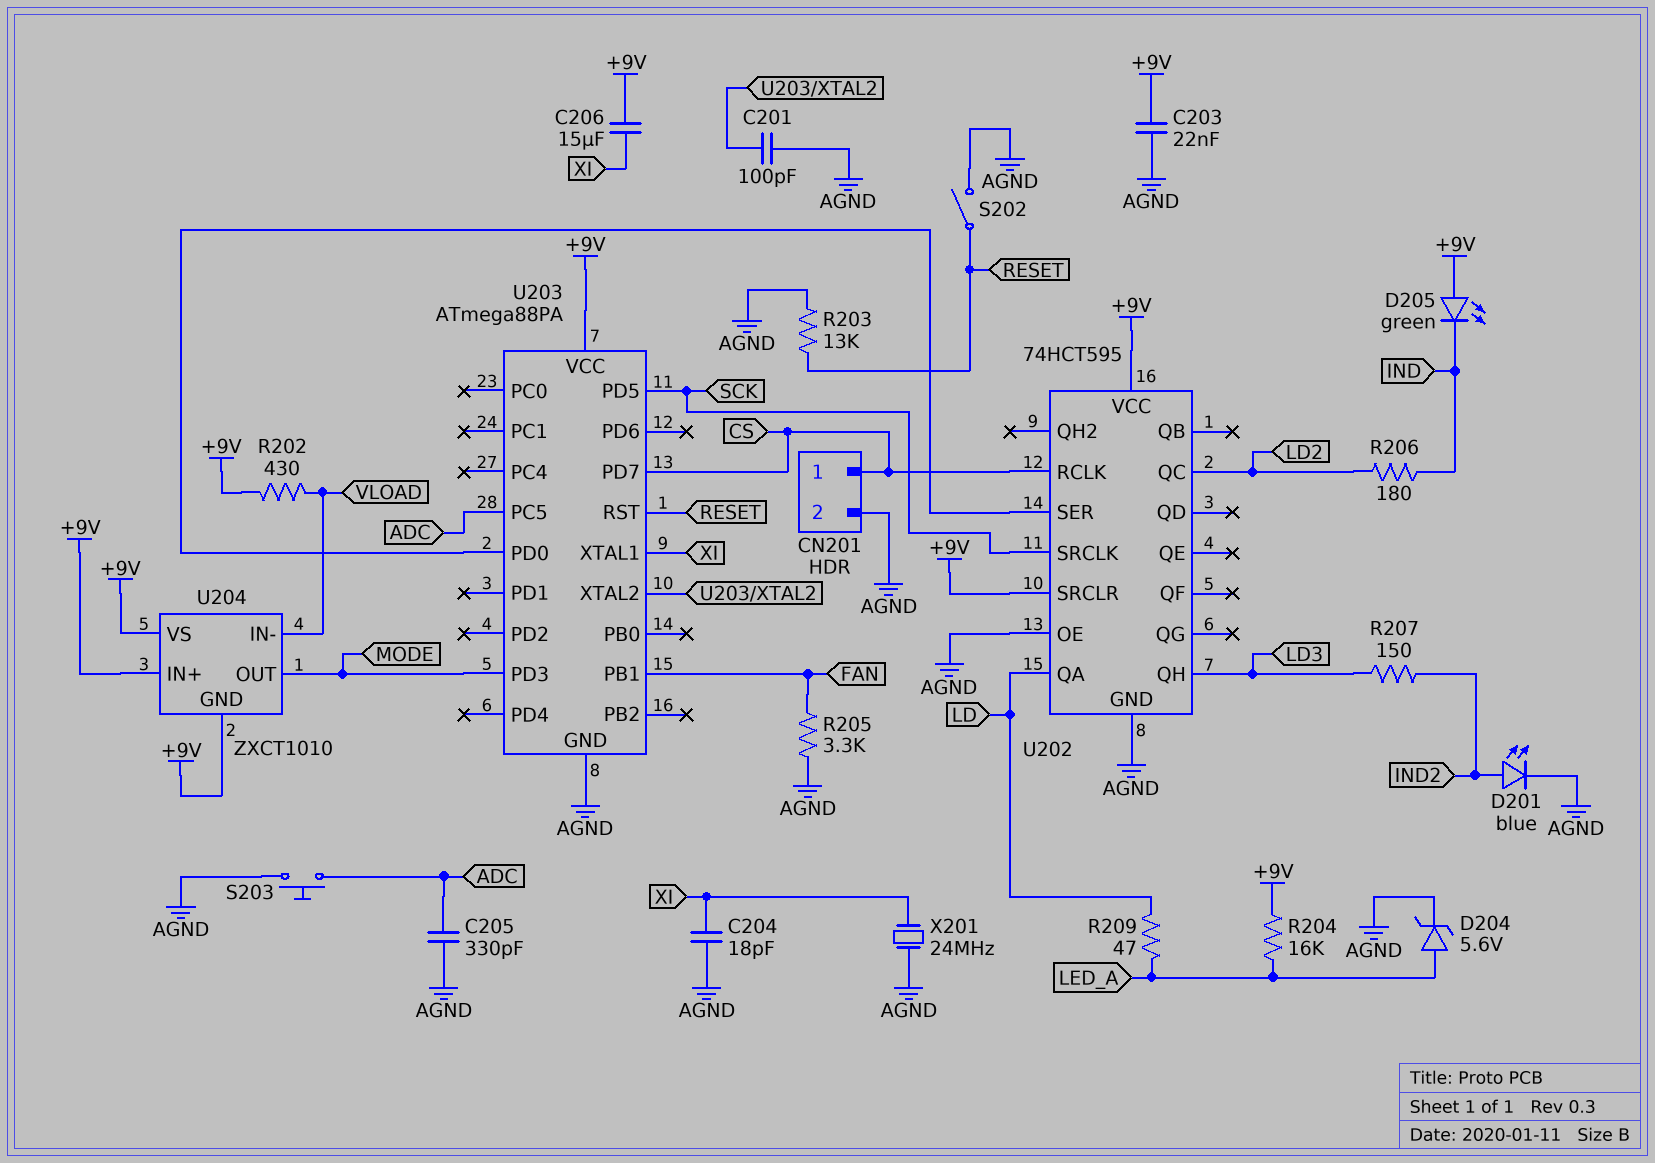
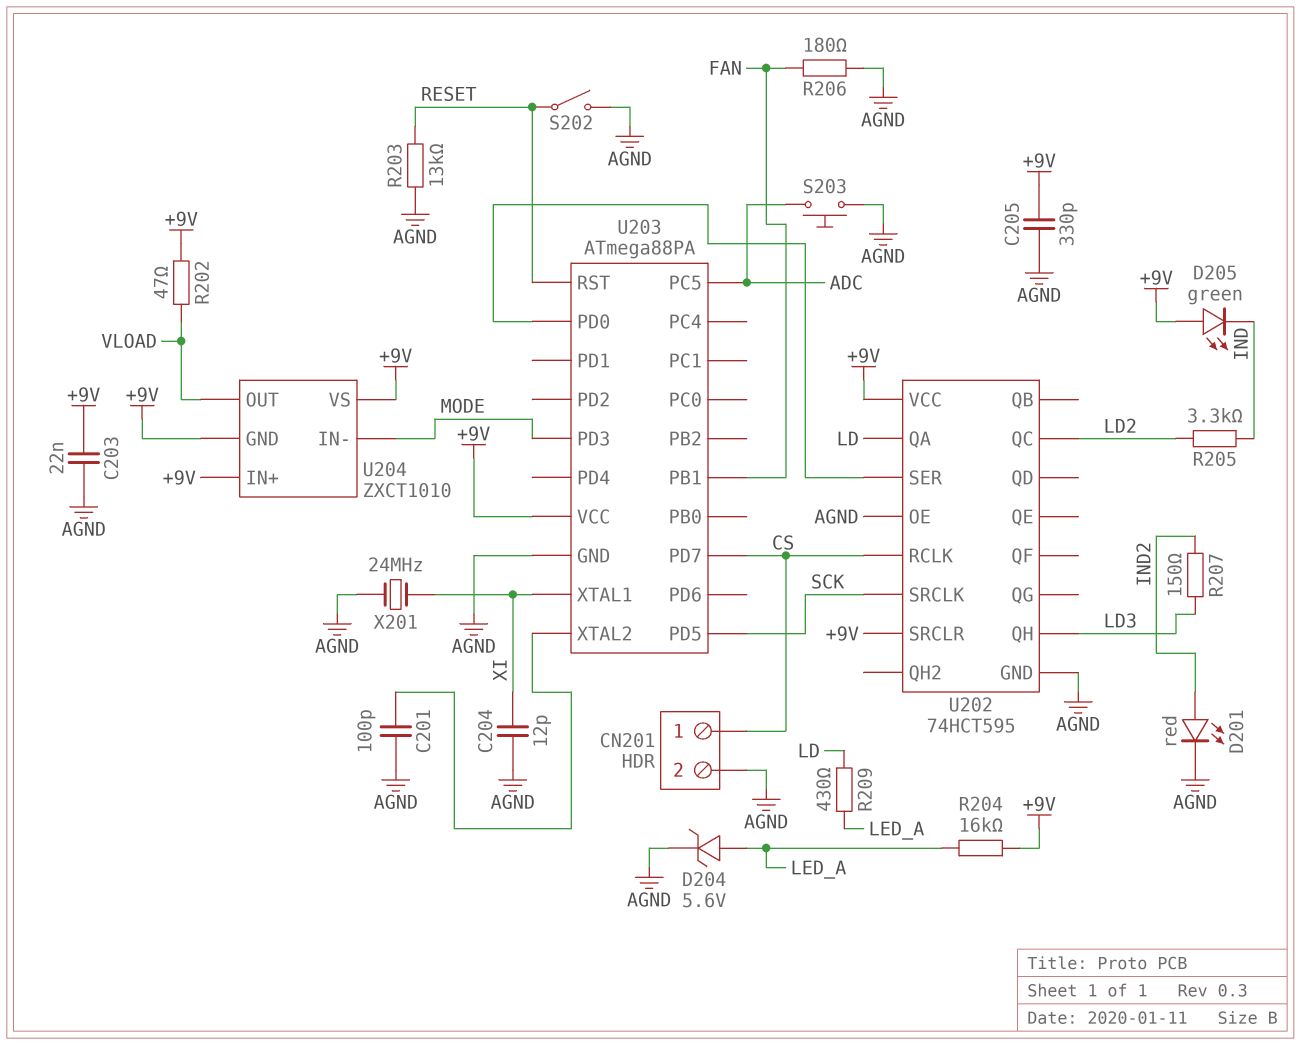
C204: 18pF (AGND, XI) -> 12pF (AGND, XI)
C205: 330pF (ADC, AGND) -> 330pF (+9V, AGND)
C206: 15uF (+9V, XI) -> none
D201: LED blue (A IND2, K AGND) -> LED red (A IND2, K AGND)
R202: 430 (+9V, VLOAD) -> 47 (+9V, VLOAD)
R205: 3.3k (AGND, FAN) -> 3.3k (IND, LD2)
R206: 180 (IND, LD2) -> 180 (AGND, FAN)
R209: 47 (LD, LED_A) -> 430 (LD, LED_A)
U204 pin IN-: VLOAD -> MODE
U204 pin OUT: MODE -> VLOAD

